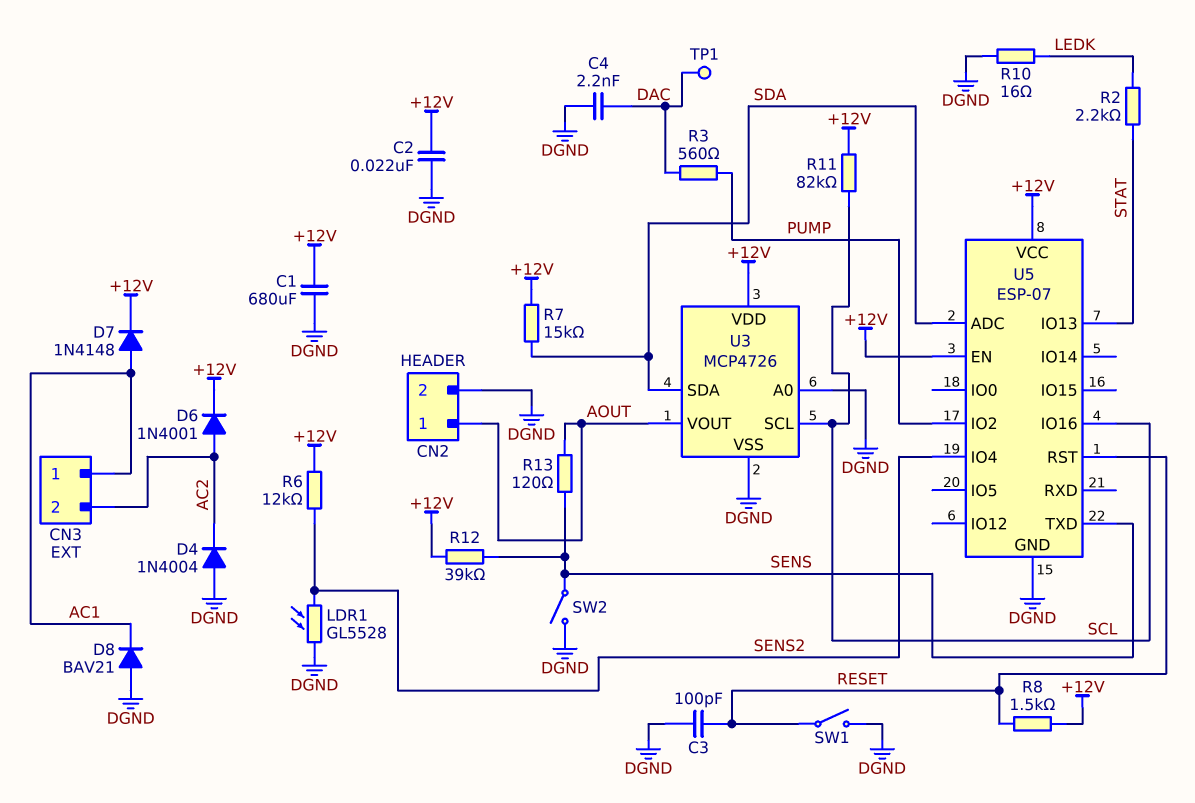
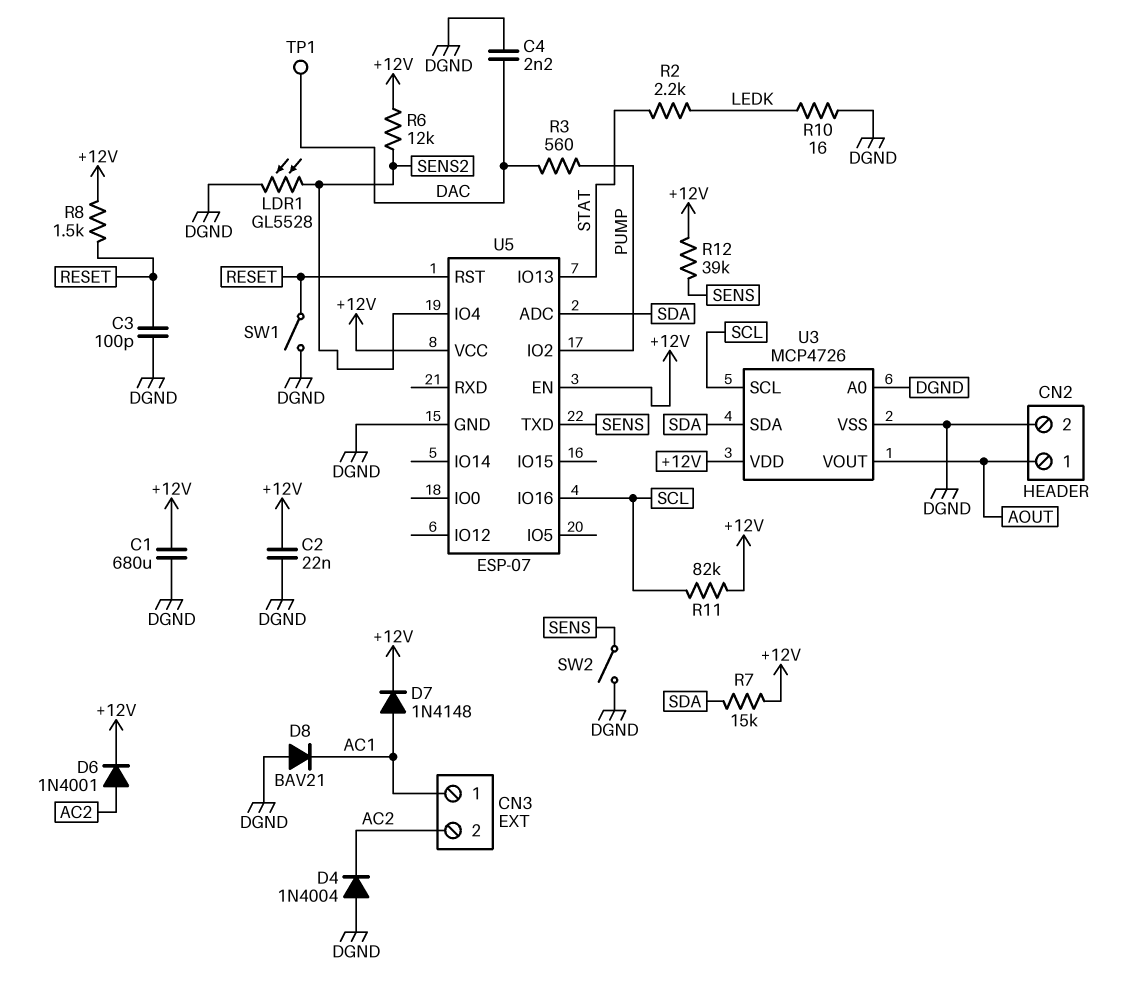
R13: 120 (AOUT, SENS) -> none

